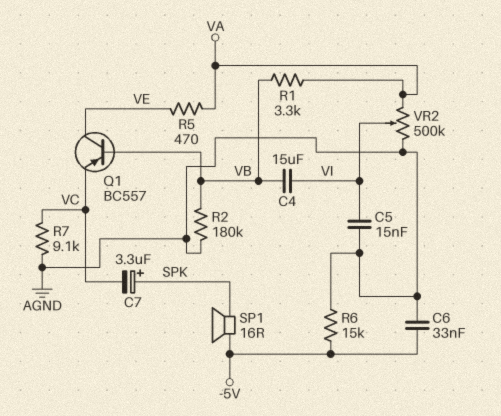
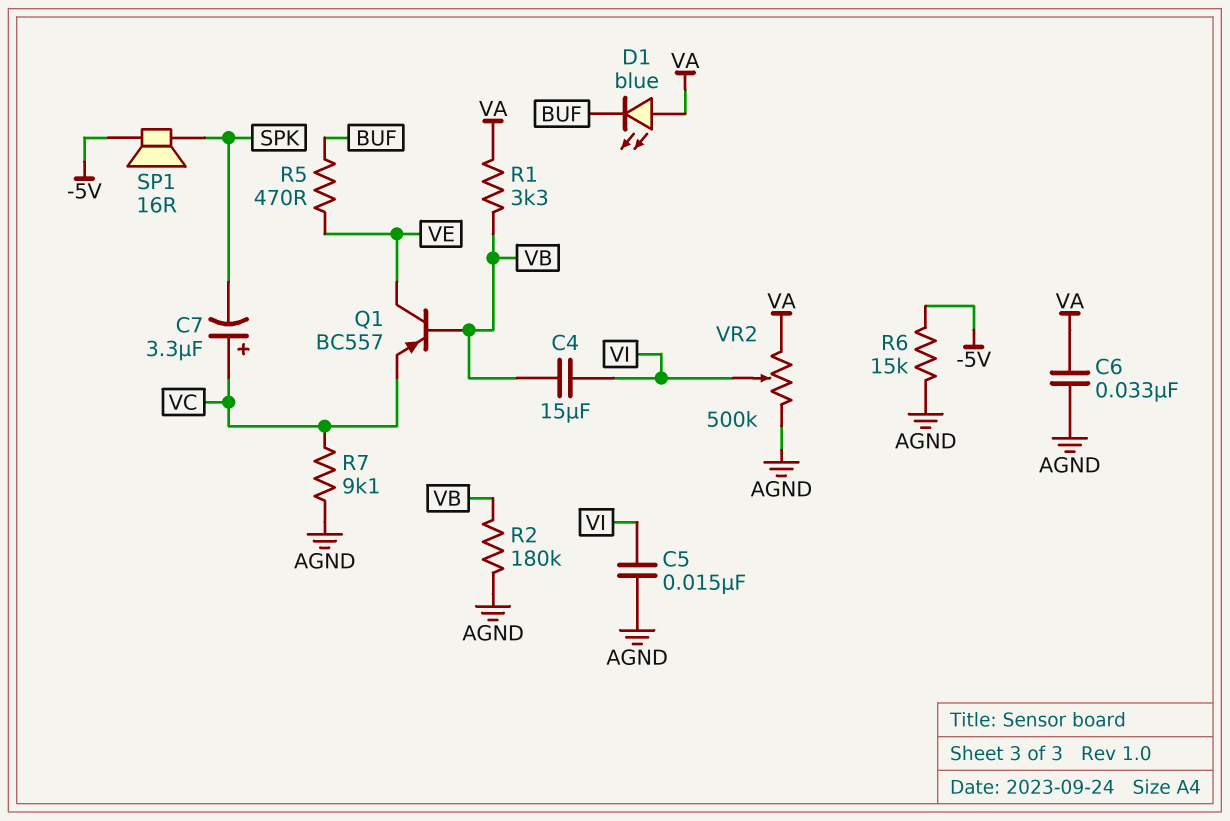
C6: 33nF (-5V, AGND) -> 33nF (AGND, VA)
C7: 3.3uF (plus SPK, minus VC) -> 3.3uF (plus VC, minus SPK)
D1: none -> LED blue (A VA, K BUF)
R5: 470 (VA, VE) -> 470 (BUF, VE)

